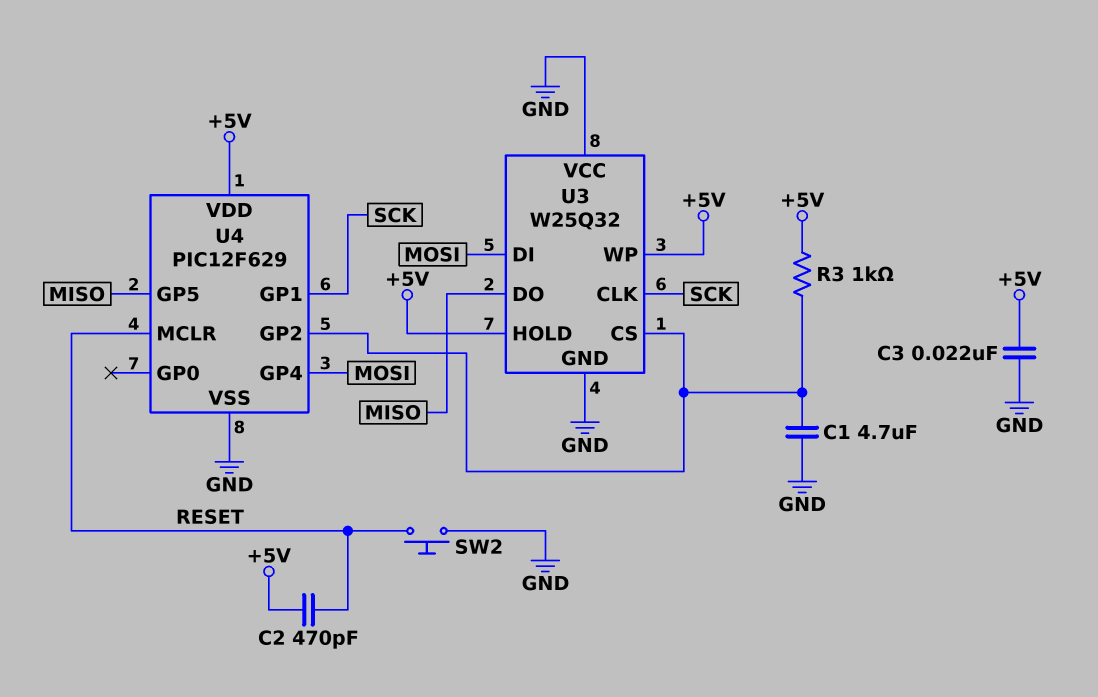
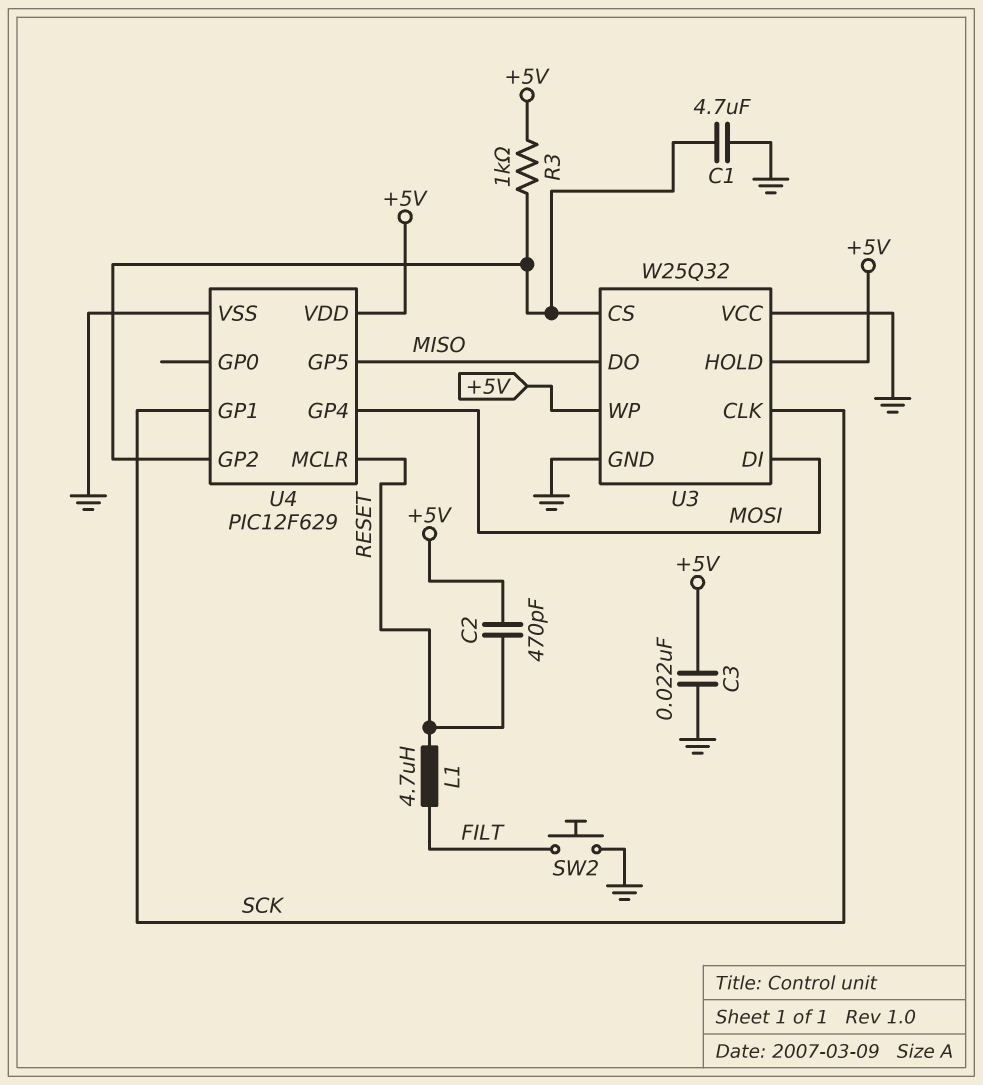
L1: none -> 4.7uH (FILT, RESET)
SW2: button (GND, RESET) -> button (FILT, GND)

